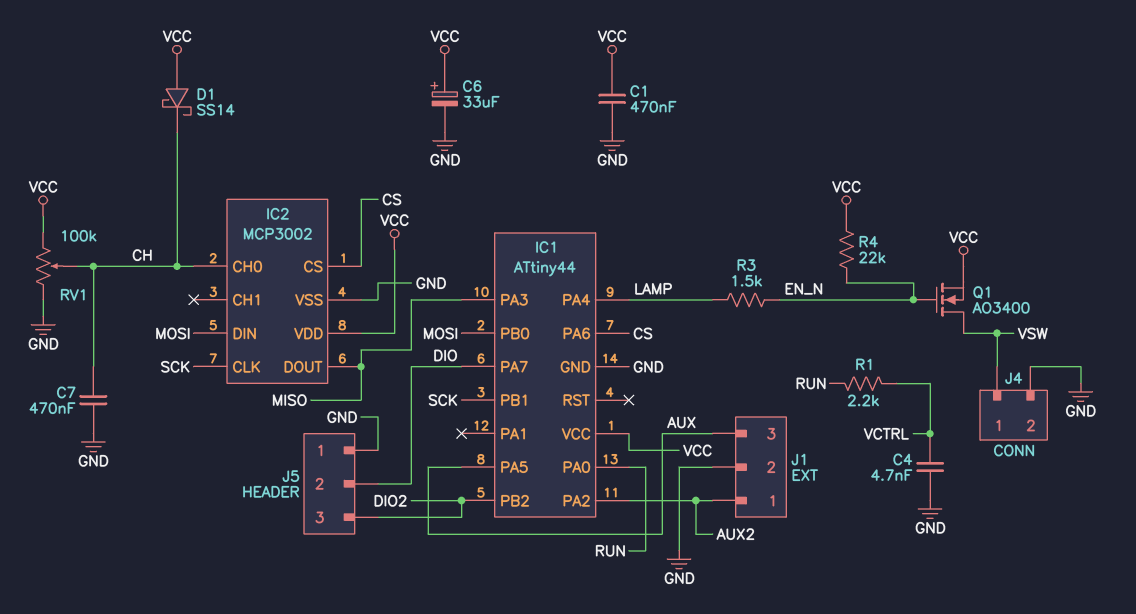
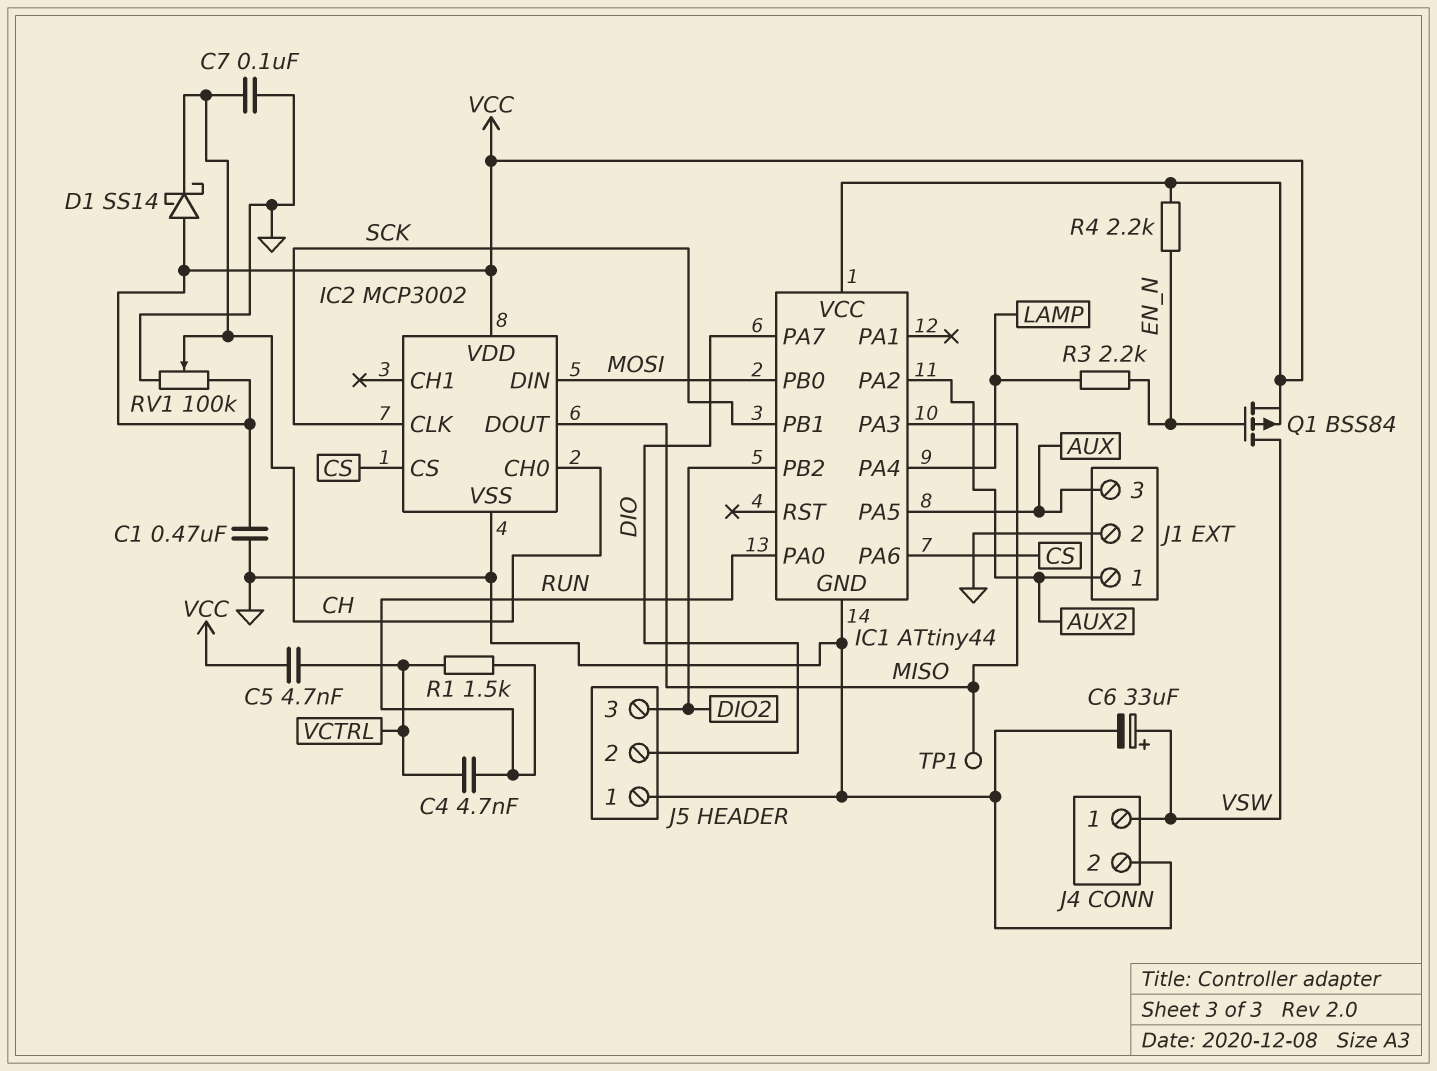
C4: 4.7nF (GND, VCTRL) -> 4.7nF (RUN, VCTRL)
C5: none -> 4.7nF (VCC, VCTRL)
C6: 33uF (plus VCC, minus GND) -> 33uF (plus VSW, minus GND)
C7: 470nF (CH, GND) -> 100nF (CH, GND)
Q1: NMOS AO3400 (G EN_N, D VSW, S VCC) -> PMOS BSS84 (G EN_N, D VSW, S VCC)
R1: 2.2k (RUN, VCTRL) -> 1.5k (RUN, VCTRL)
R3: 1.5k (EN_N, LAMP) -> 2.2k (EN_N, LAMP)
R4: 22k (EN_N, VCC) -> 2.2k (EN_N, VCC)
TP1: none -> test point (MISO)

